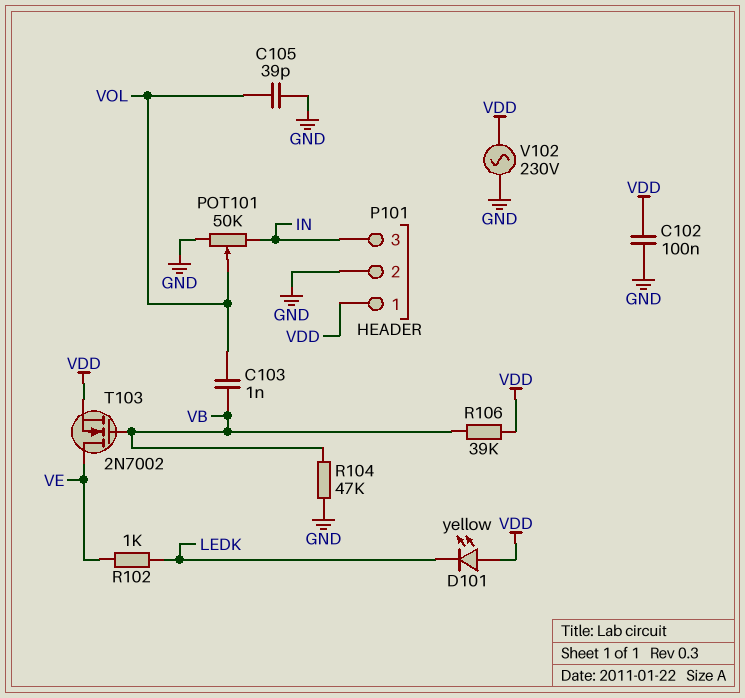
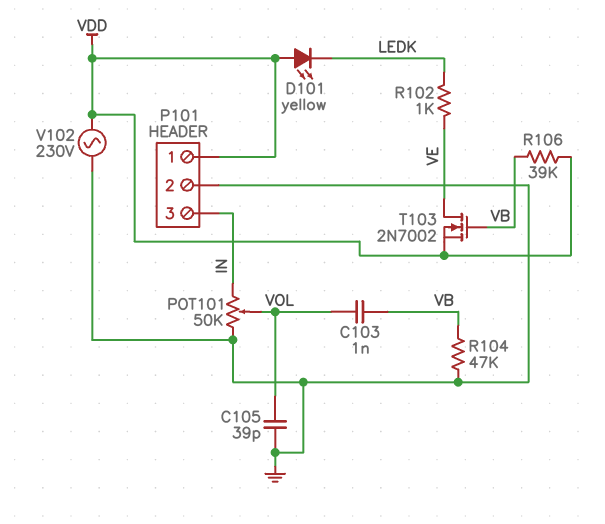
C102: 100nF (GND, VDD) -> none

